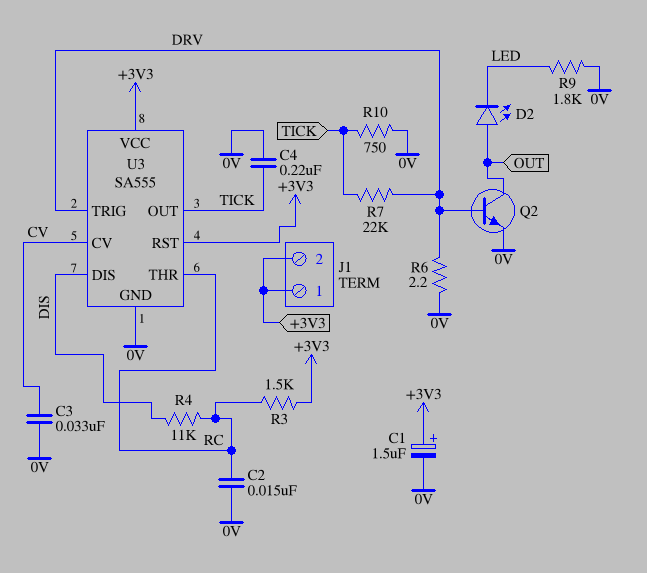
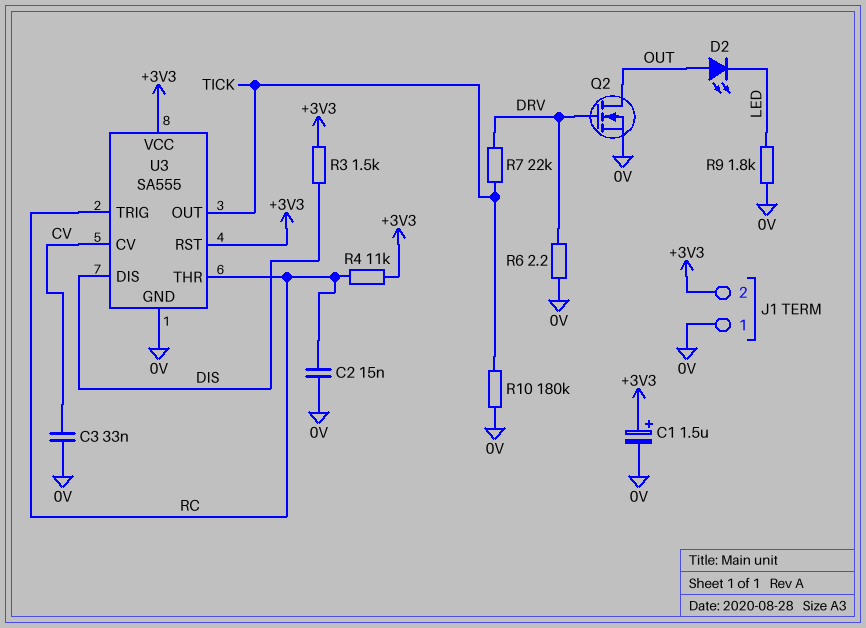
C4: 220nF (0V, TICK) -> none
J1 pin 1: +3V3 -> 0V
Q2: NPN (B DRV, C OUT, E 0V) -> NMOS (G DRV, D OUT, S 0V)
R3: 1.5k (+3V3, RC) -> 1.5k (+3V3, DIS)
R4: 11k (DIS, RC) -> 11k (+3V3, RC)
R10: 750 (0V, TICK) -> 180k (0V, TICK)
U3 pin TRIG: DRV -> RC

